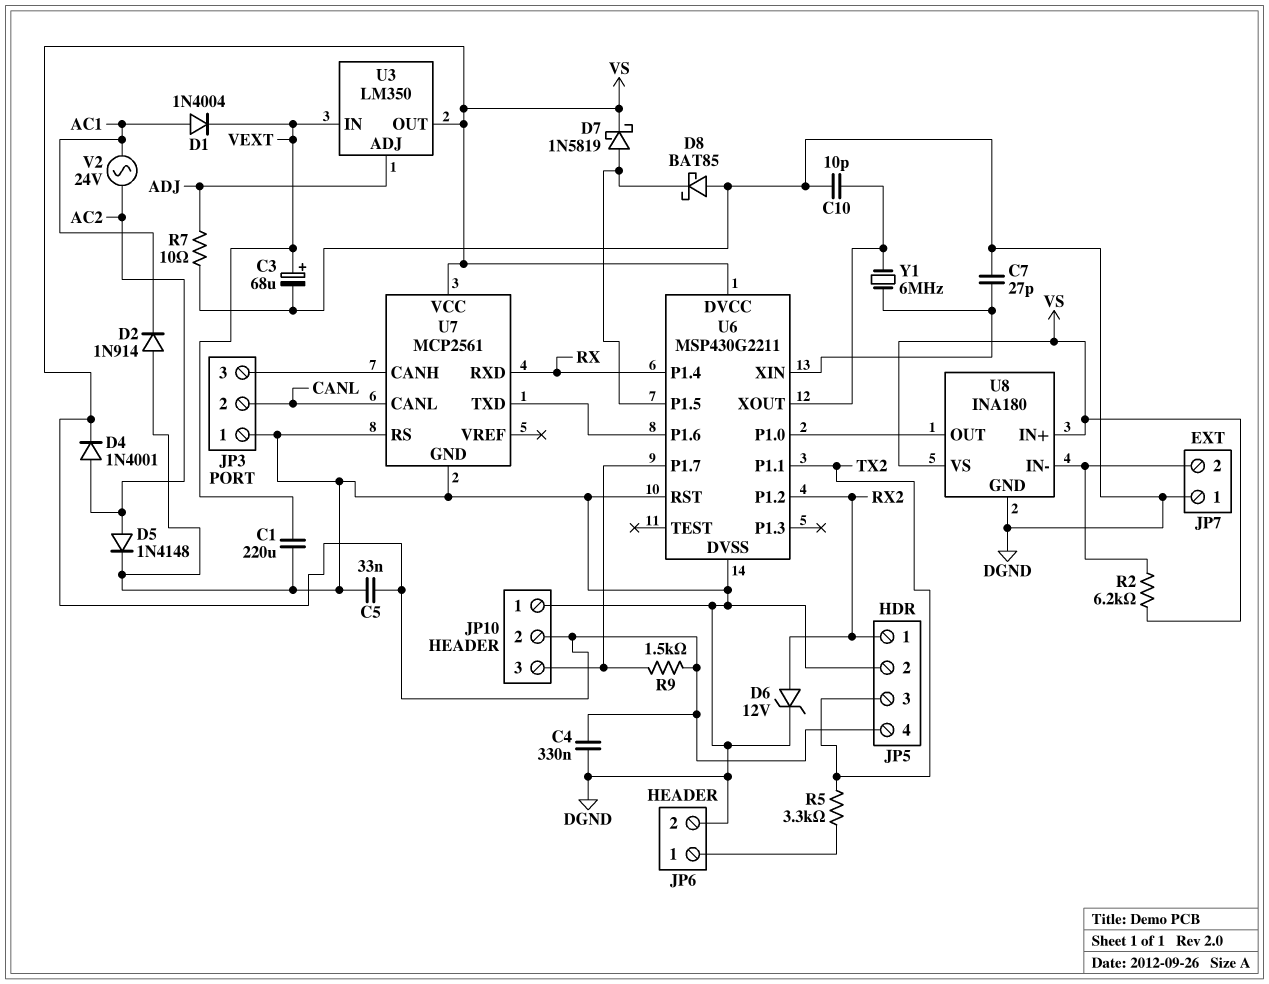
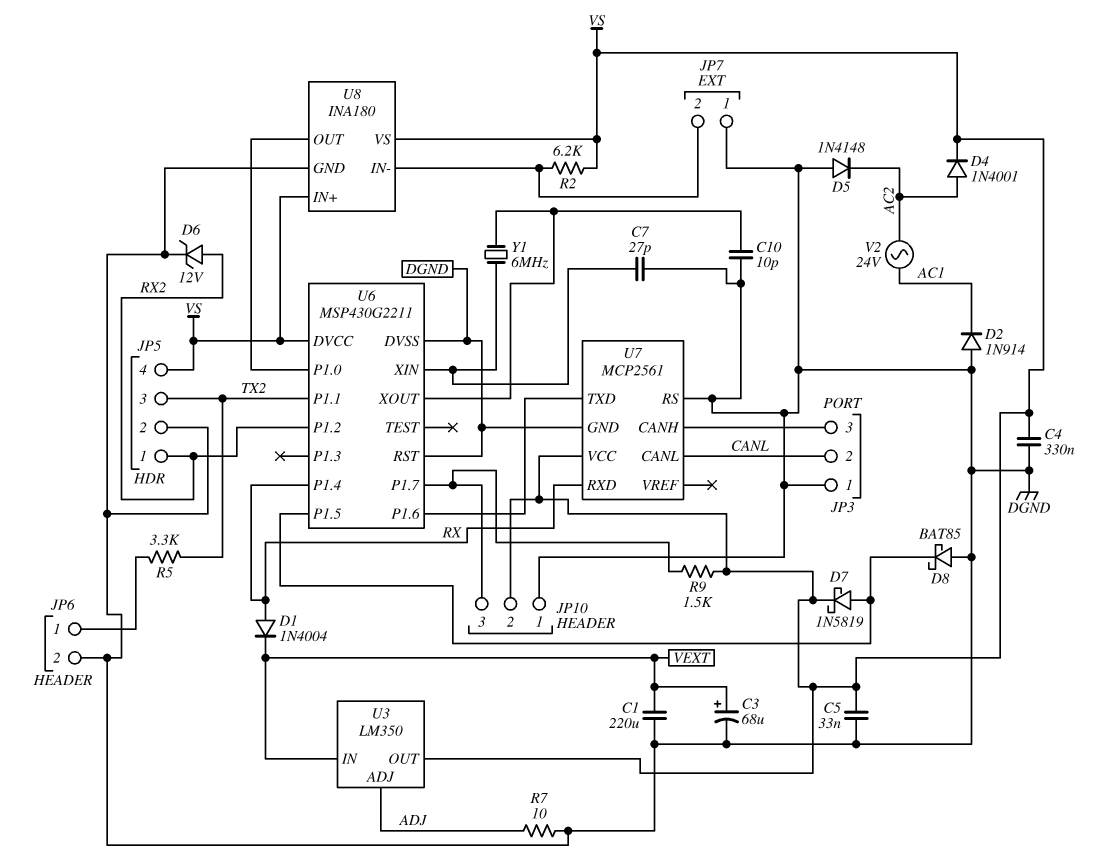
D1: diode 1N4004 (A AC1, K VEXT) -> diode 1N4004 (A RX, K VEXT)
D5: diode 1N4148 (A AC2, K DGND) -> diode 1N4148 (A DGND, K AC2)

